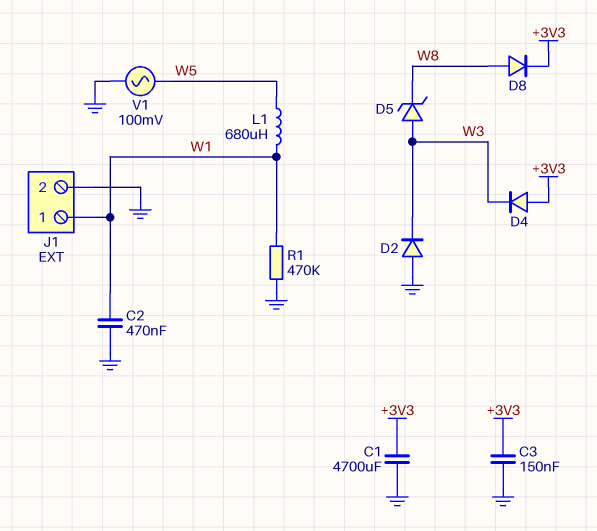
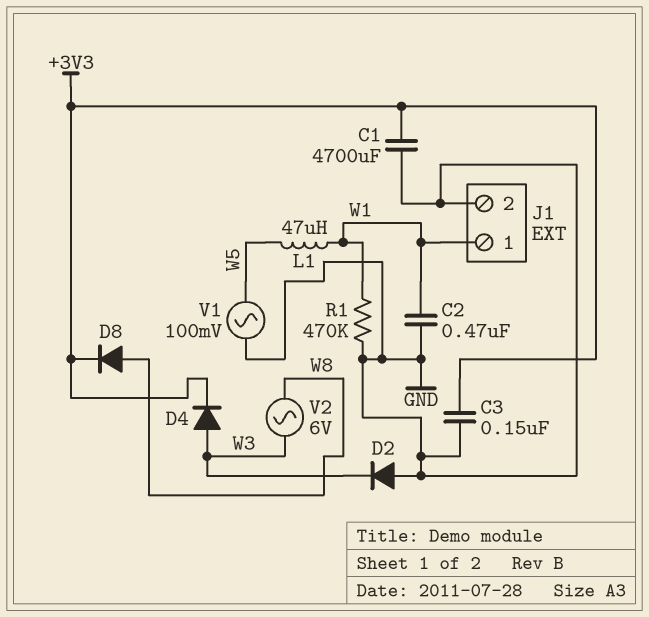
D4: diode (A +3V3, K W3) -> diode (A W3, K +3V3)
D5: zener (A W3, K W8) -> none
L1: 680uH (W1, W5) -> 47uH (W1, W5)
V2: none -> AC 6V (W3, W8)

